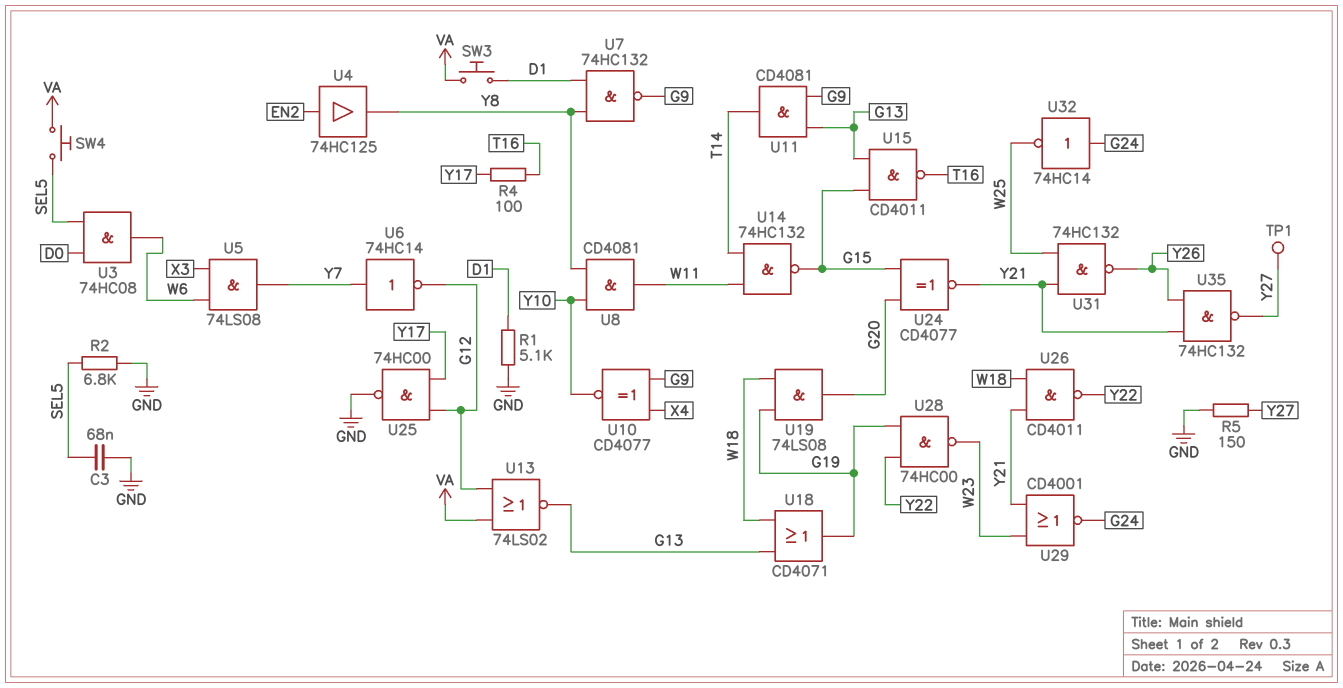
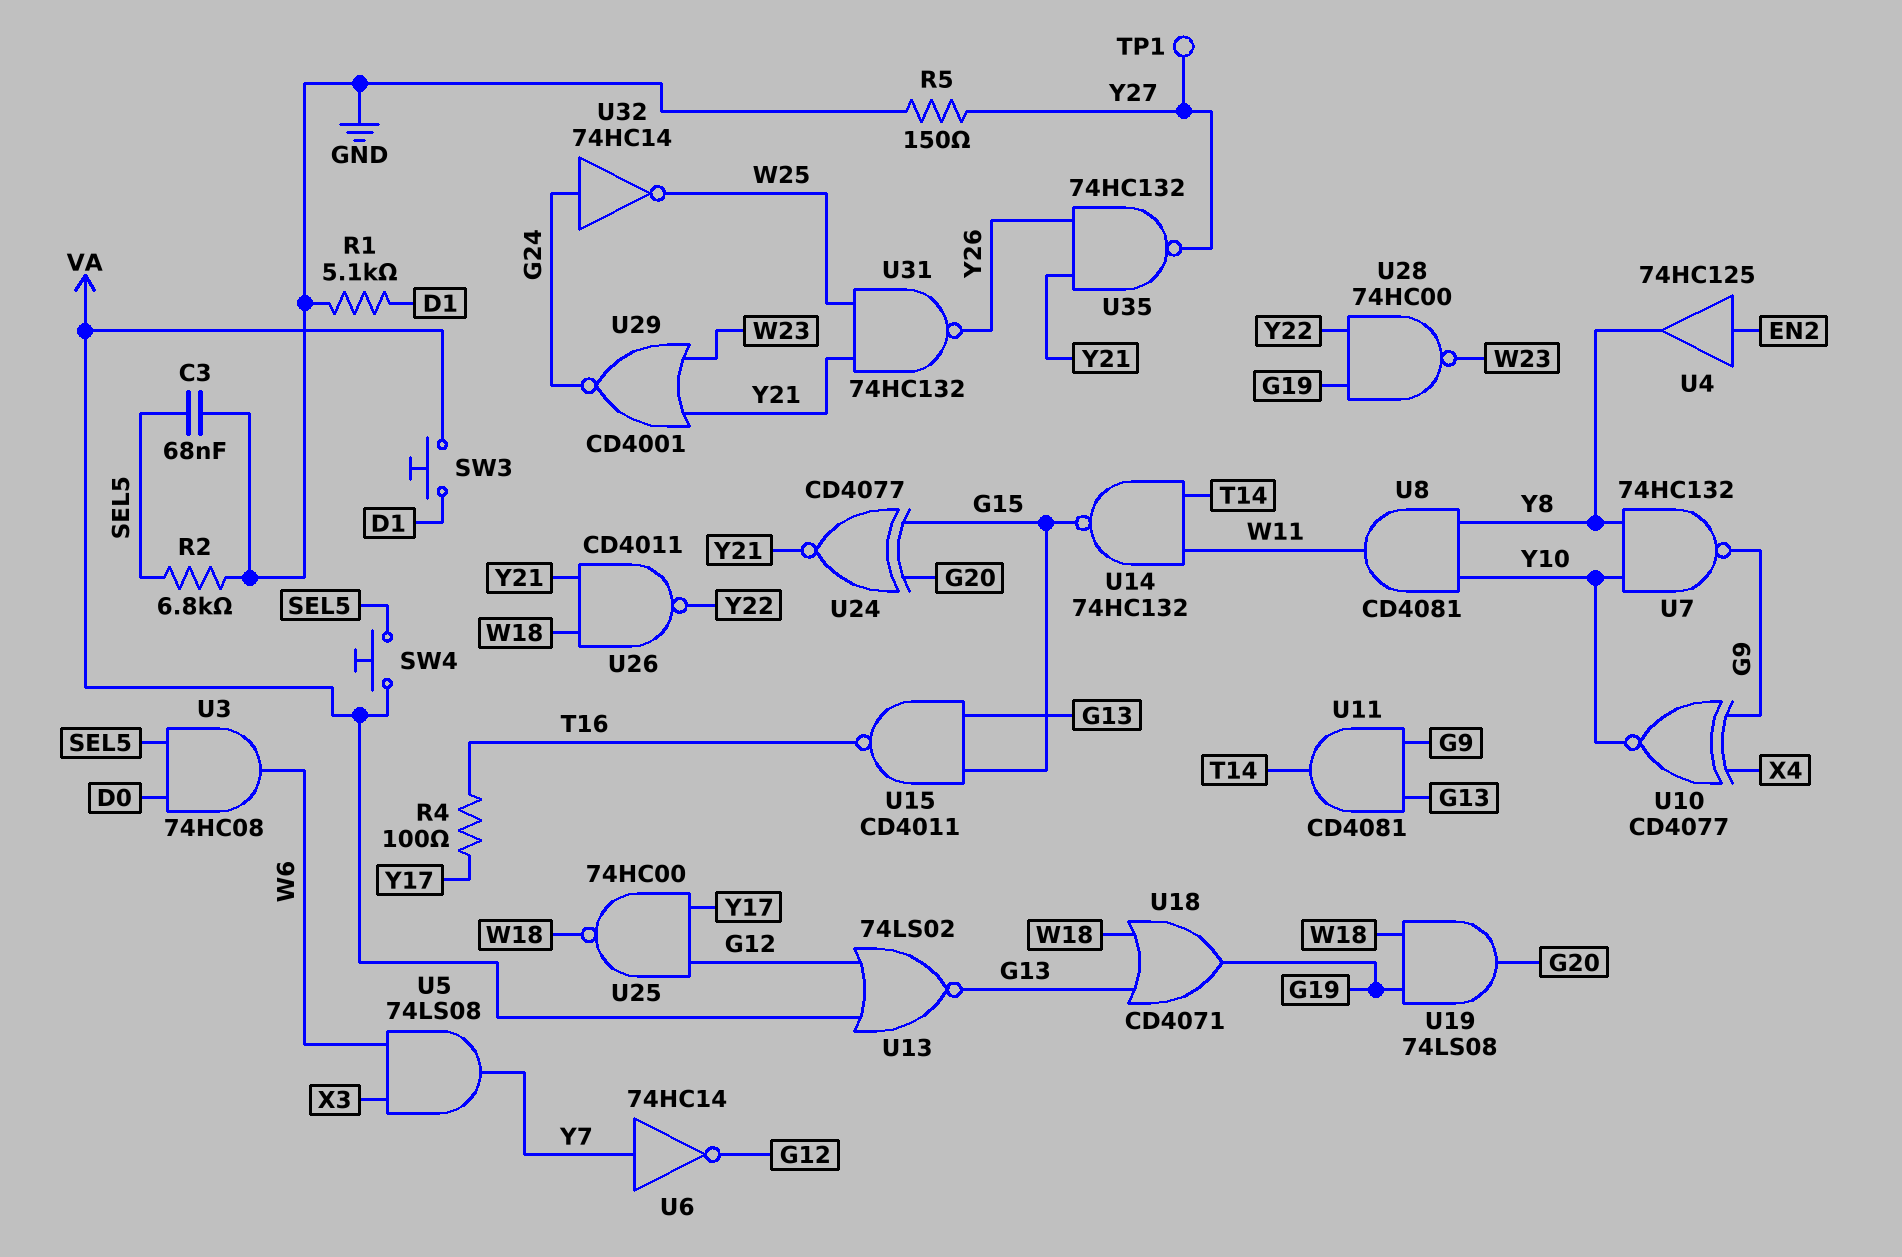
U7: NAND 74HC132 (in D1, in Y8, out G9) -> NAND 74HC132 (in Y8, in Y10, out G9)
U25: NAND 74HC00 (in G12, in Y17, out GND) -> NAND 74HC00 (in G12, in Y17, out W18)

